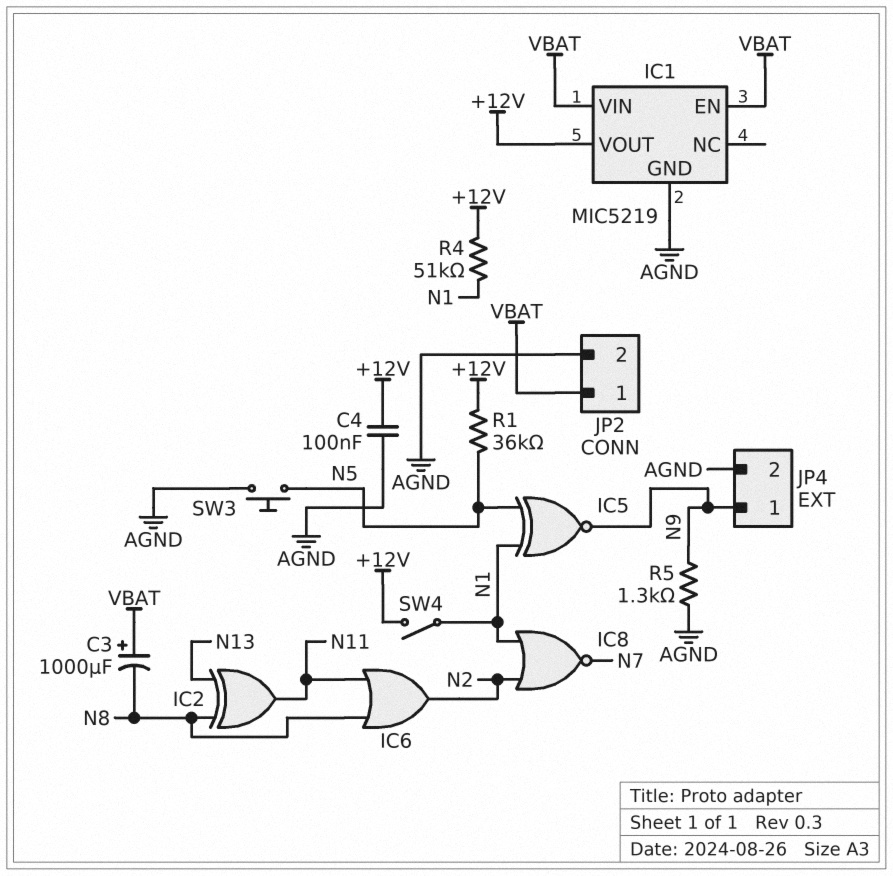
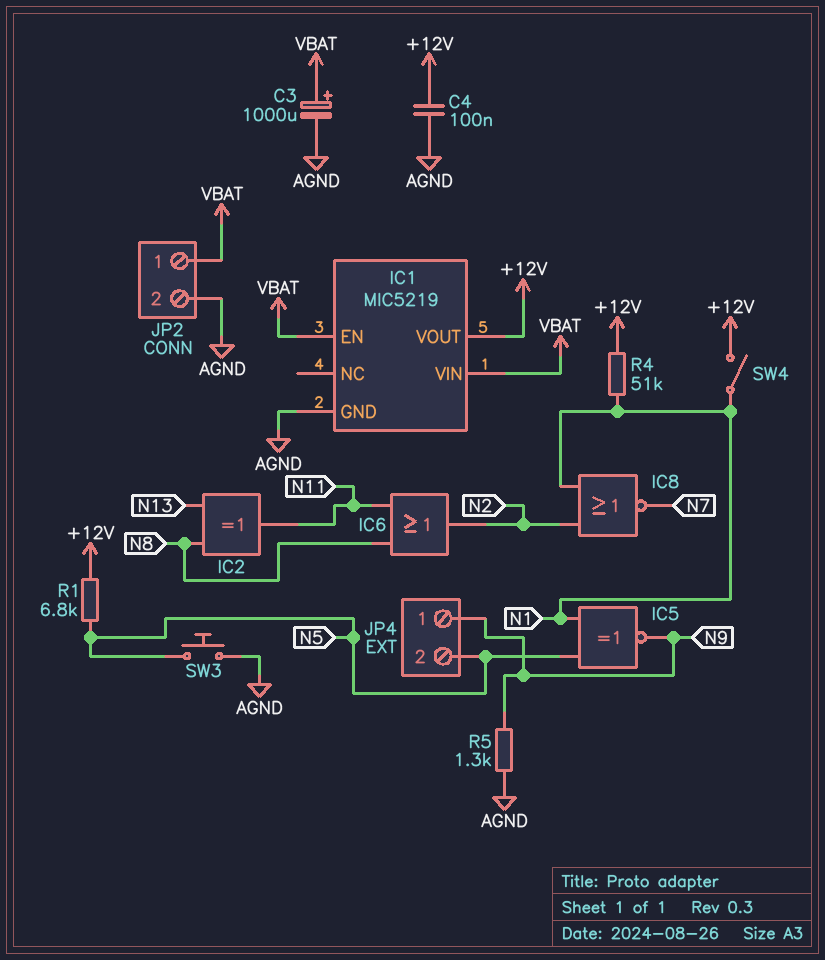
C3: 1000uF (plus VBAT, minus N8) -> 1000uF (plus VBAT, minus AGND)
JP4 pin 2: AGND -> N5
R1: 36k (+12V, N5) -> 6.8k (+12V, N5)

